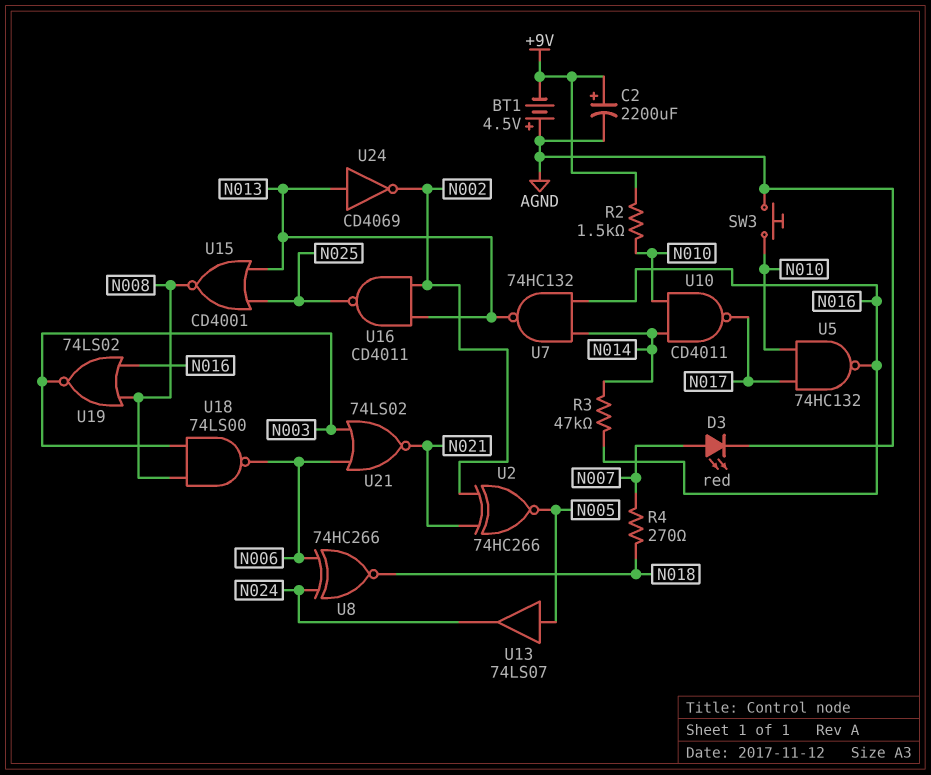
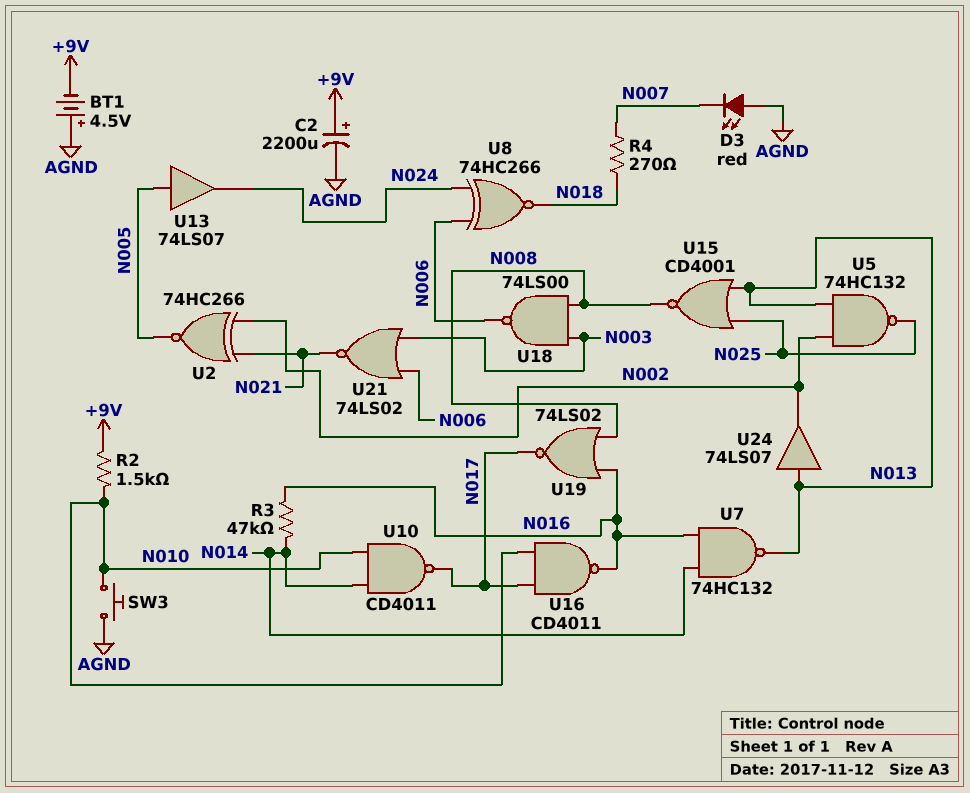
D3: LED red (A N007, K AGND) -> LED red (A AGND, K N007)
U5: NAND 74HC132 (in N010, in N017, out N016) -> NAND 74HC132 (in N002, in N013, out N025)
U16: NAND CD4011 (in N002, in N013, out N025) -> NAND CD4011 (in N010, in N017, out N016)
U19: NOR 74LS02 (in N008, in N016, out N003) -> NOR 74LS02 (in N008, in N016, out N017)
U24: NOT CD4069 (in N013, out N002) -> buffer 74LS07 (in N013, out N002)

